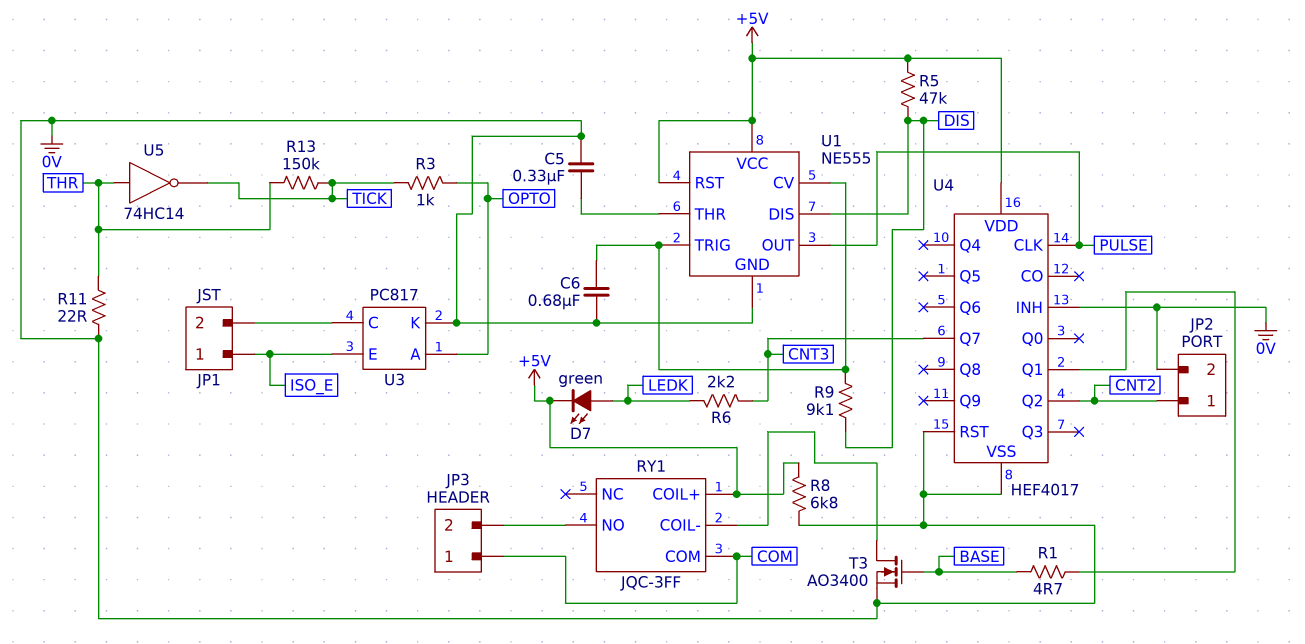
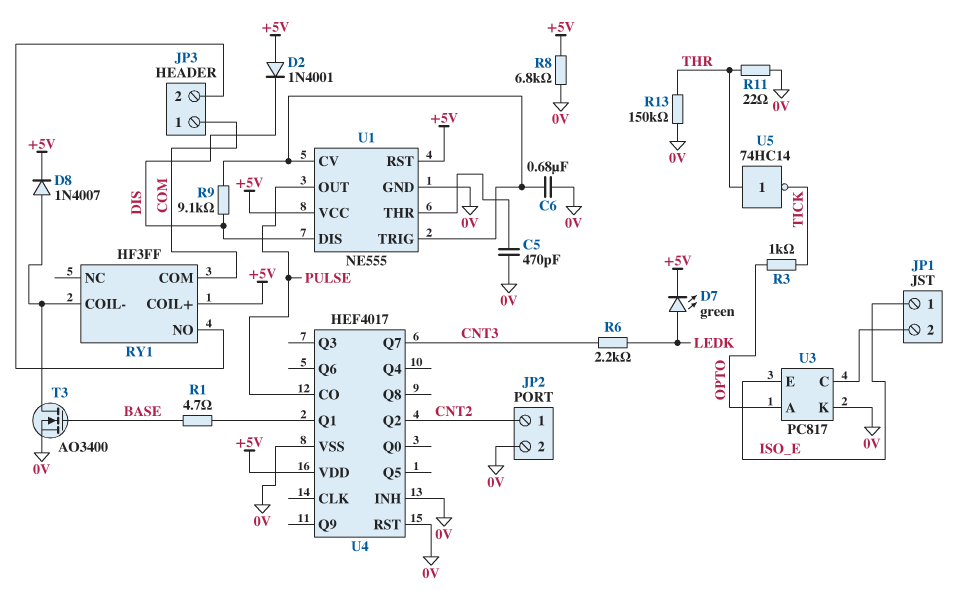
C5: 330nF (0V, U1/THR) -> 470pF (0V, U1/THR)
D2: none -> diode 1N4001 (A +5V, K DIS)
D8: none -> diode 1N4007 (A RY1/COIL-, K +5V)
R5: 47k (+5V, DIS) -> none
R13: 150k (THR, TICK) -> 150k (0V, THR)
RY1: JQC-3FF -> HF3FF
U4 pin CLK: PULSE -> none
U4 pin CO: none -> PULSE

